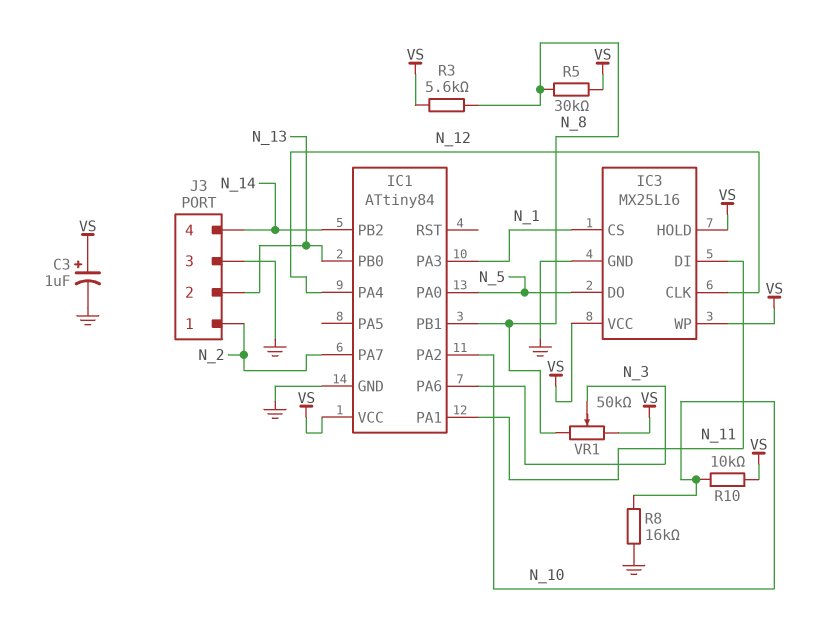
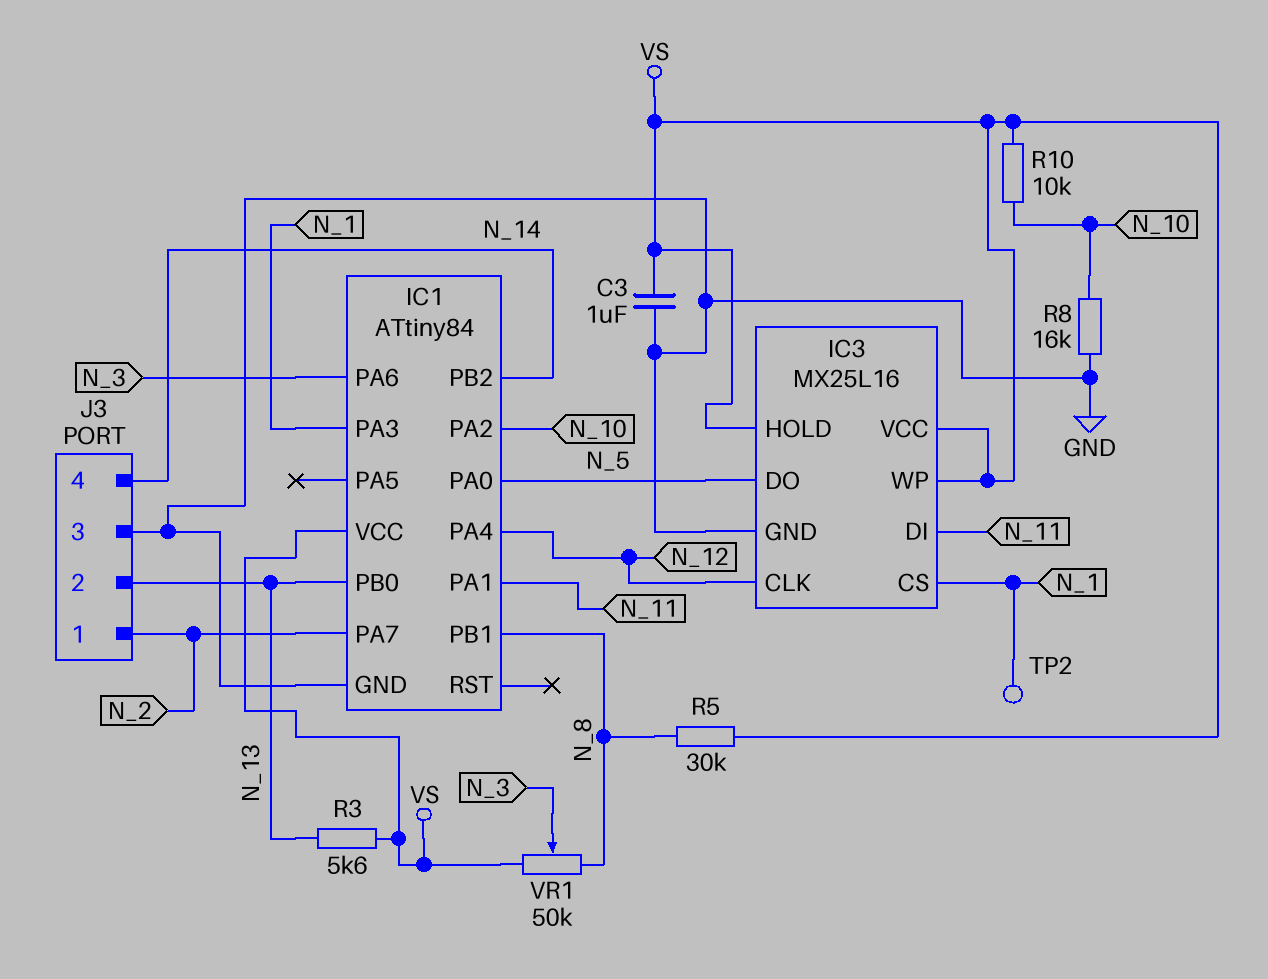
C3: 1uF (plus VS, minus GND) -> 1uF (GND, VS)
R3: 5.6k (N_8, VS) -> 5.6k (N_13, VS)
TP2: none -> test point (N_1)

